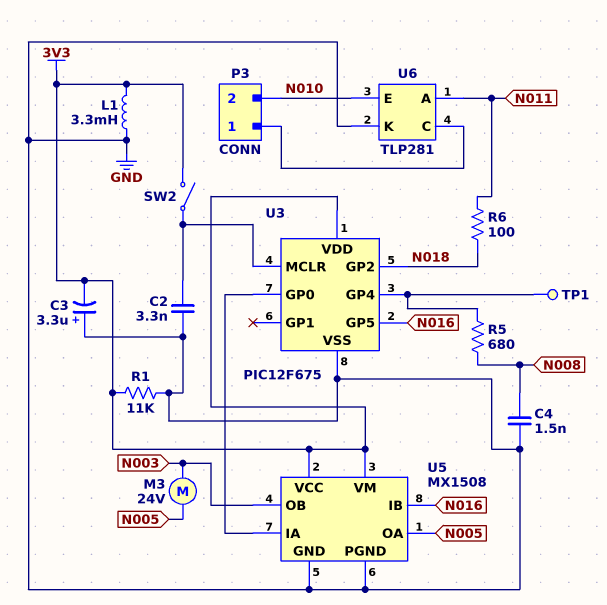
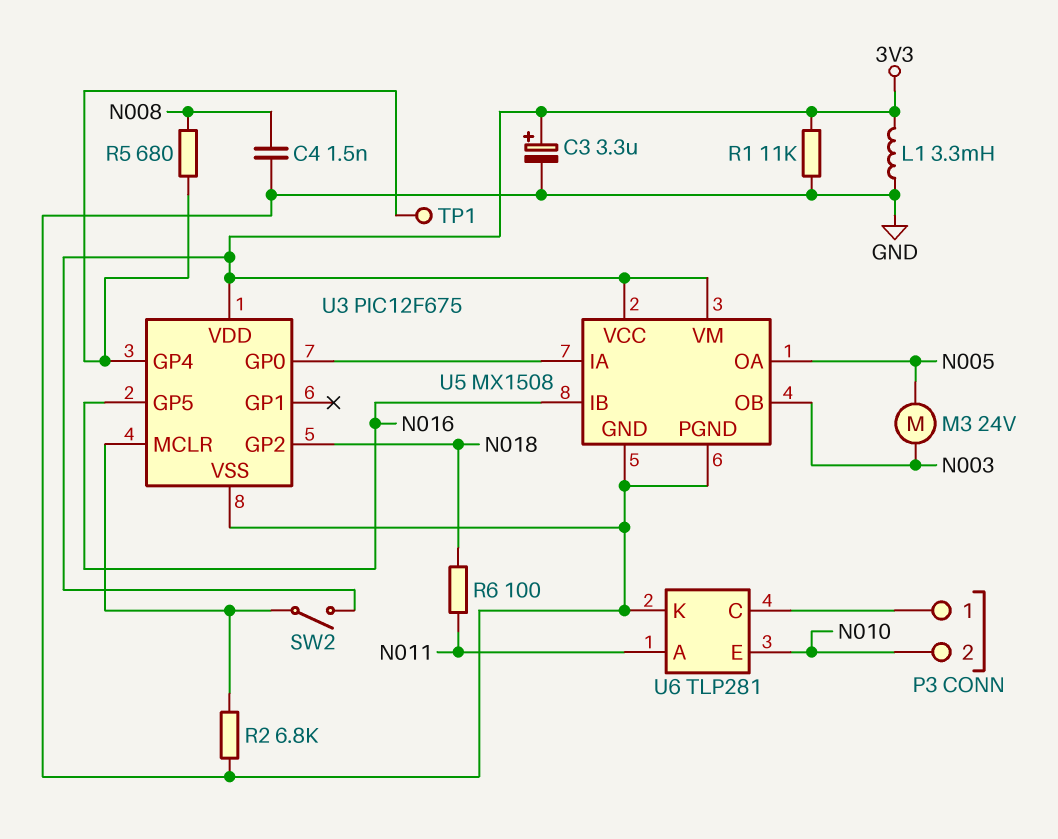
C2: 3.3nF (GND, U3/MCLR) -> none
C3: 3.3uF (plus GND, minus 3V3) -> 3.3uF (plus 3V3, minus GND)
R2: none -> 6.8k (GND, U3/MCLR)

